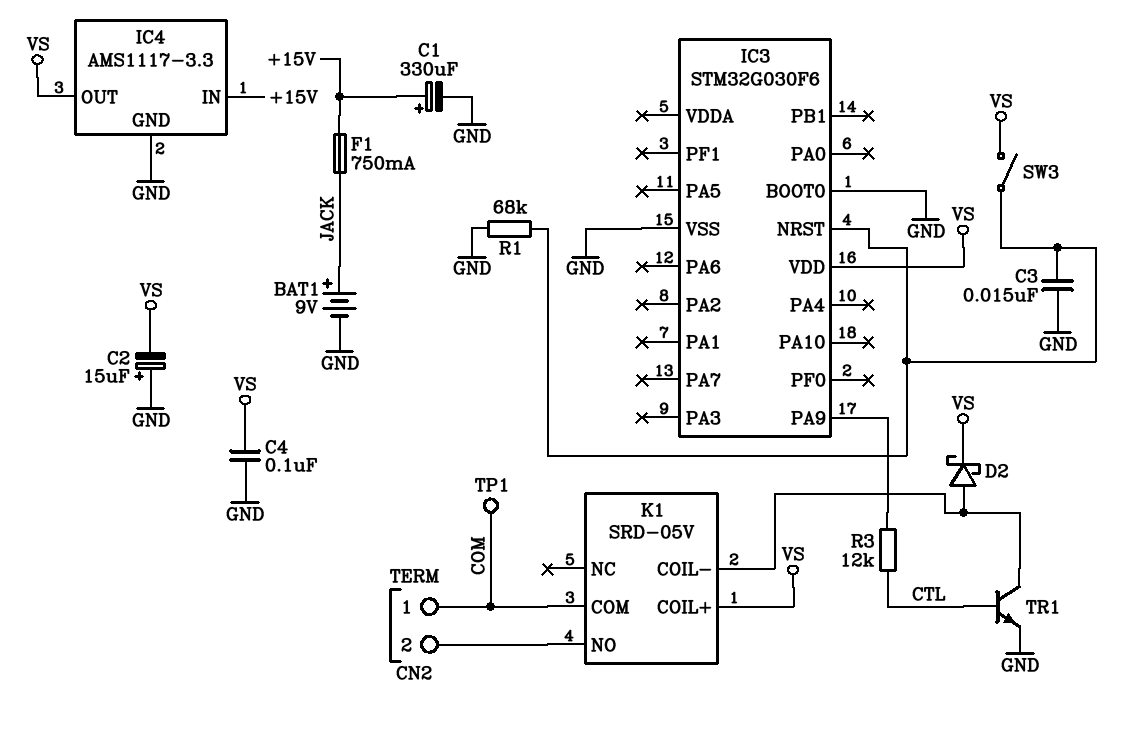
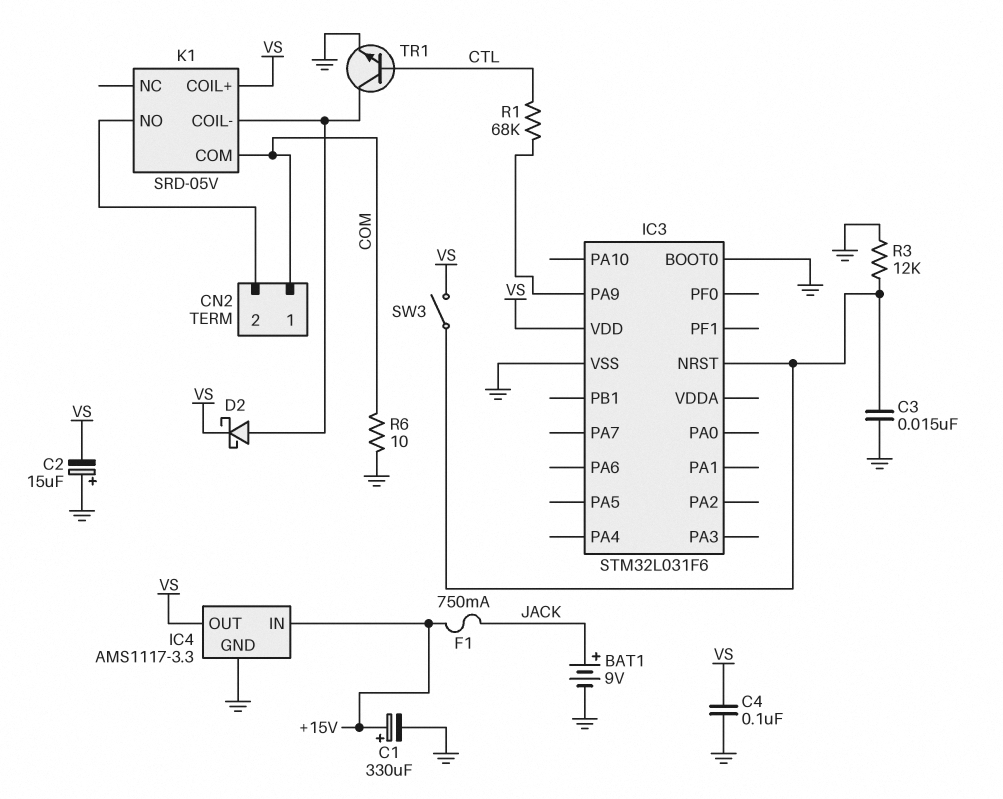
IC3: STM32G030F6 -> STM32L031F6
R1: 68k (GND, IC3/NRST) -> 68k (CTL, IC3/PA9)
R3: 12k (CTL, IC3/PA9) -> 12k (GND, IC3/NRST)
R6: none -> 10 (COM, GND)
TP1: test point (COM) -> none

